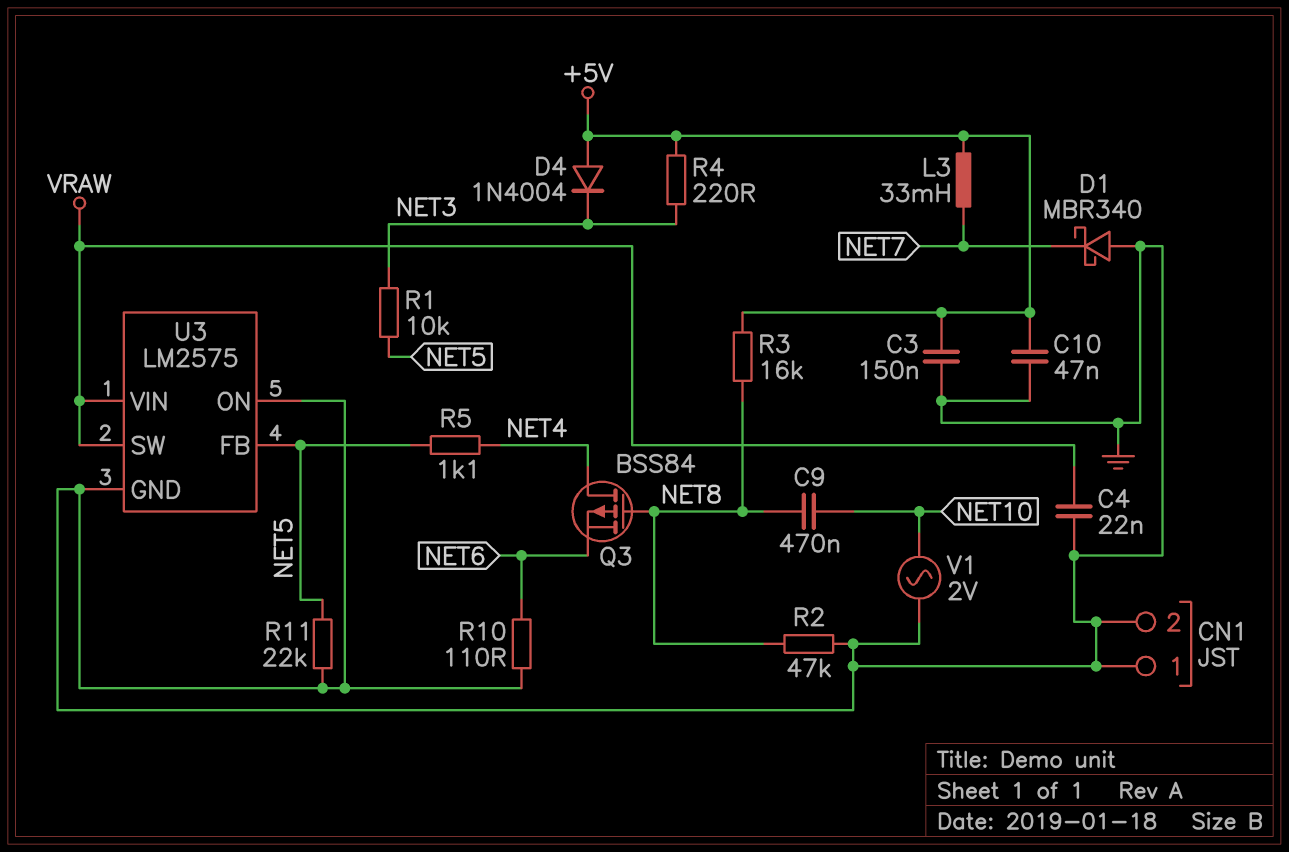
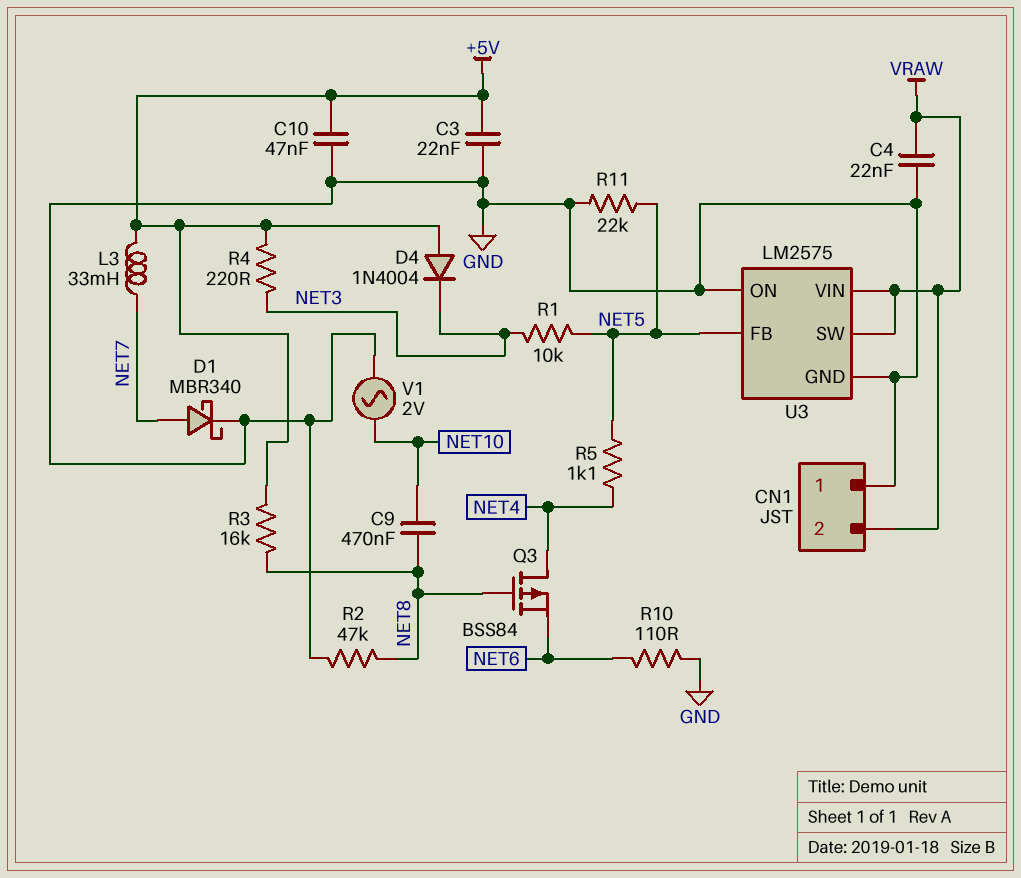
C3: 150nF (+5V, GND) -> 22nF (+5V, GND)
CN1 pin 2: GND -> VRAW
D1: schottky MBR340 (A GND, K NET7) -> schottky MBR340 (A NET7, K GND)

